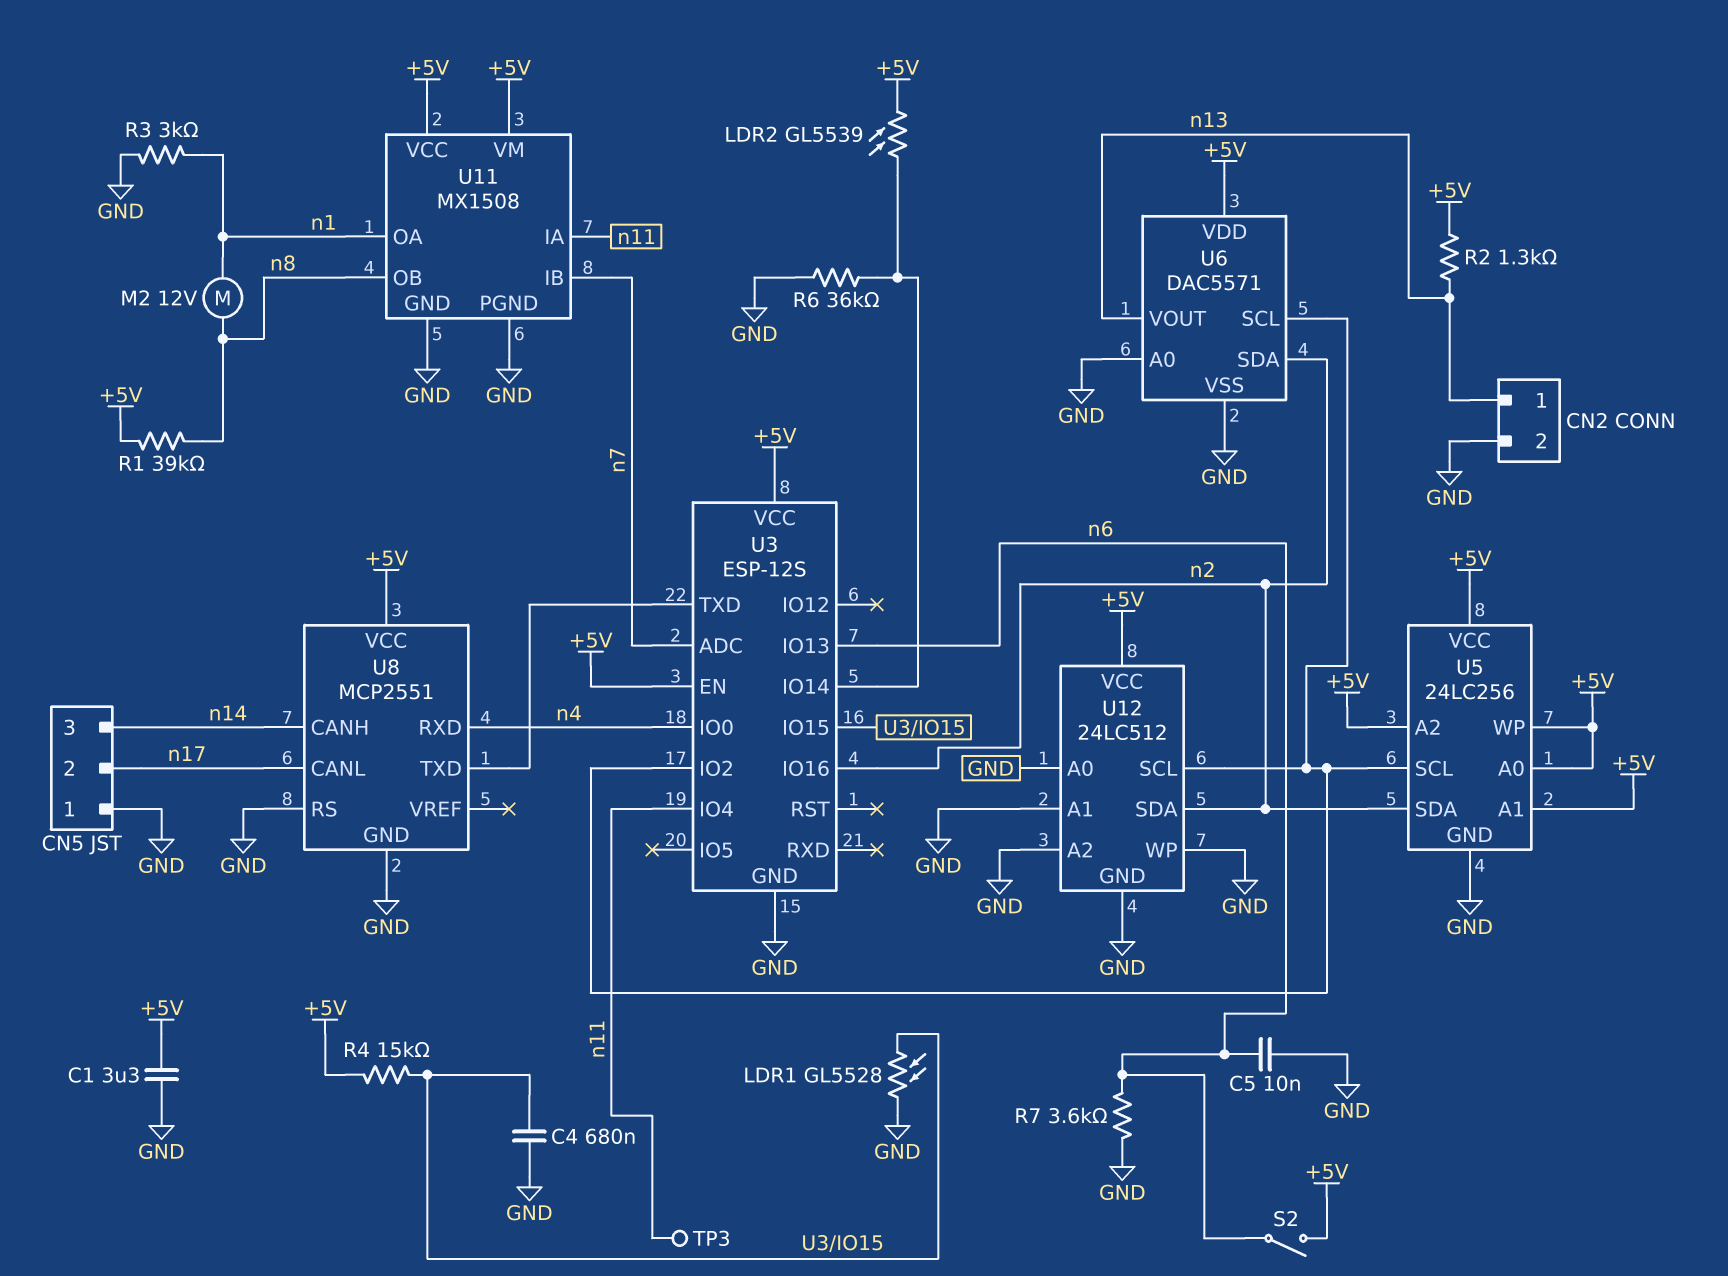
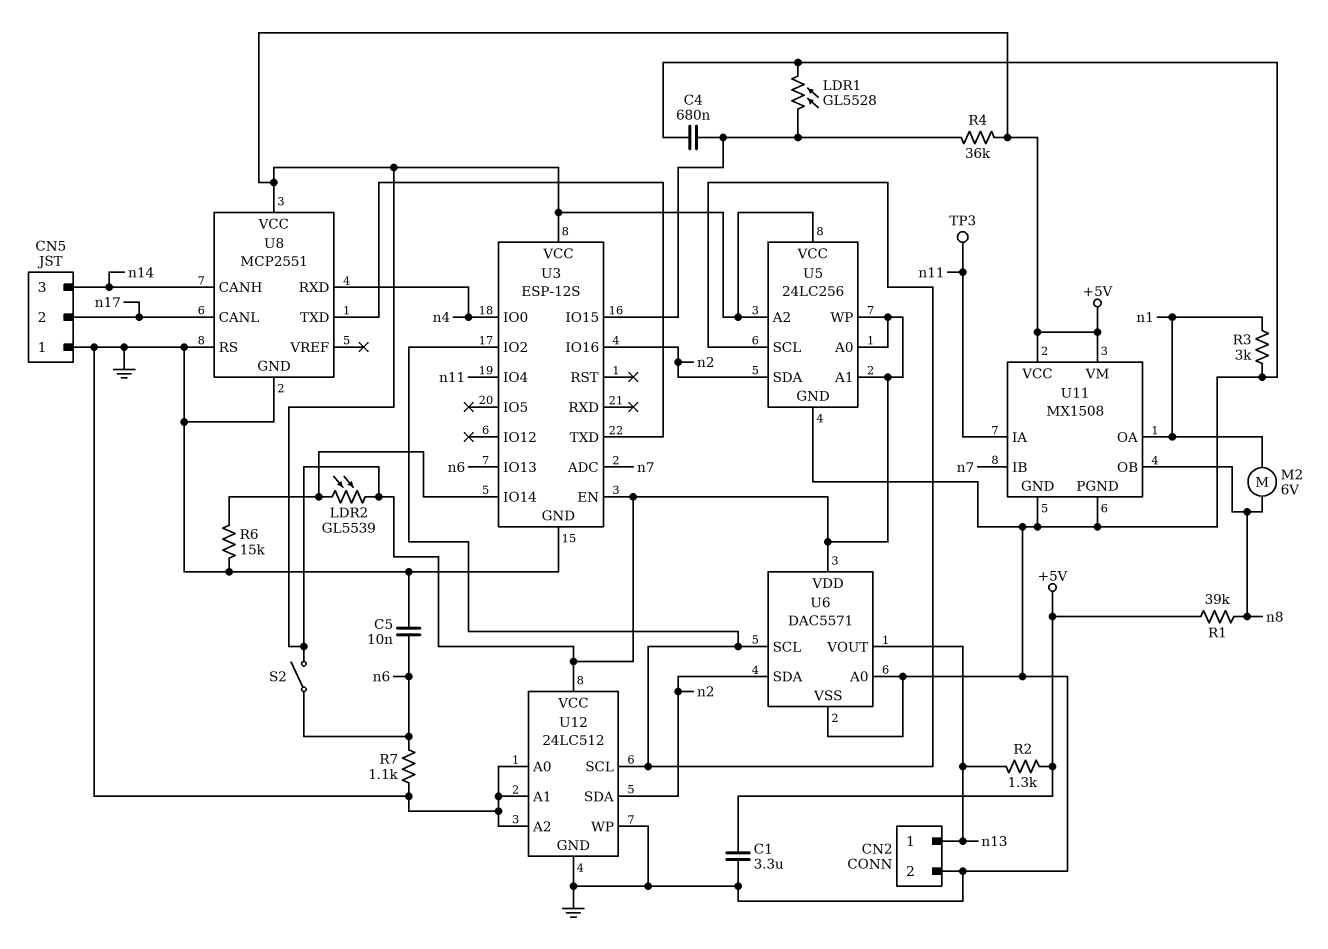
M2: motor 12V (n1, n8) -> motor 6V (n1, n8)
R4: 15k (+5V, U3/IO15) -> 36k (+5V, U3/IO15)
R6: 36k (GND, U3/IO14) -> 15k (GND, U3/IO14)
R7: 3.6k (GND, n6) -> 1.1k (GND, n6)

